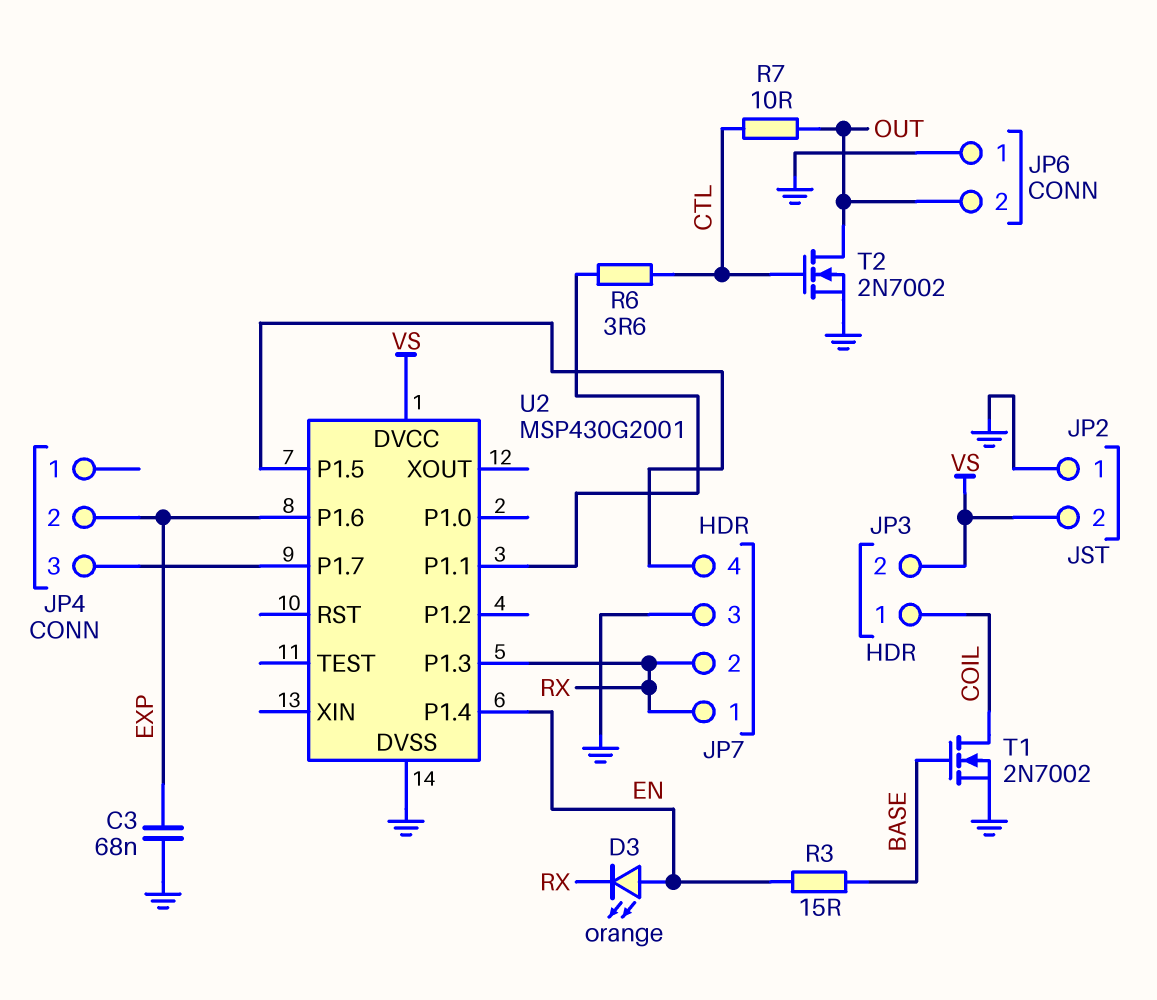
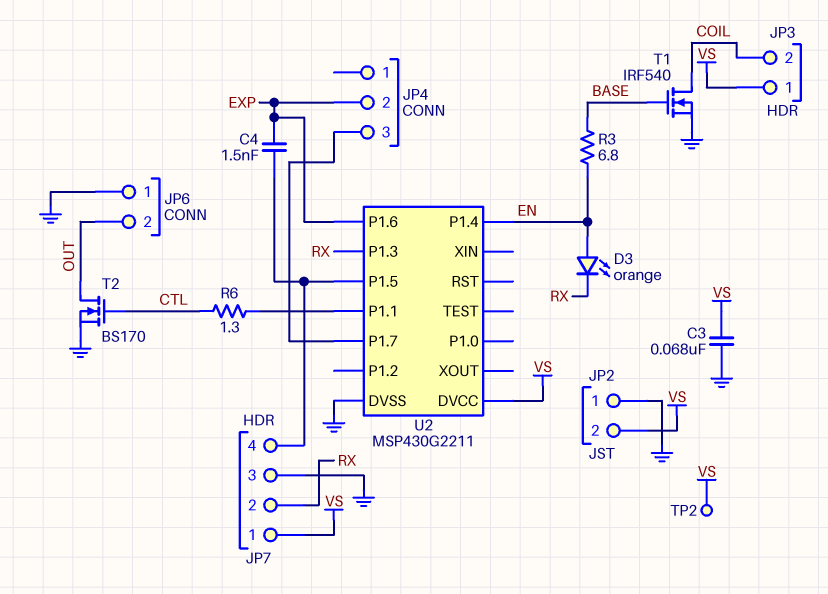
C3: 68nF (EXP, GND) -> 68nF (GND, VS)
C4: none -> 1.5nF (EXP, JP7/4)
JP3 pin 1: COIL -> VS
JP3 pin 2: VS -> COIL
JP7 pin 1: RX -> VS
R3: 15 (BASE, EN) -> 6.8 (BASE, EN)
R6: 3.6 (CTL, U2/P1.1) -> 1.3 (CTL, U2/P1.1)
R7: 10 (CTL, OUT) -> none
T1: NMOS 2N7002 (G BASE, D COIL, S GND) -> NMOS IRF540 (G BASE, D COIL, S GND)
T2: NMOS 2N7002 (G CTL, D OUT, S GND) -> NMOS BS170 (G CTL, D OUT, S GND)
TP2: none -> test point (VS)
U2: MSP430G2001 -> MSP430G2211

